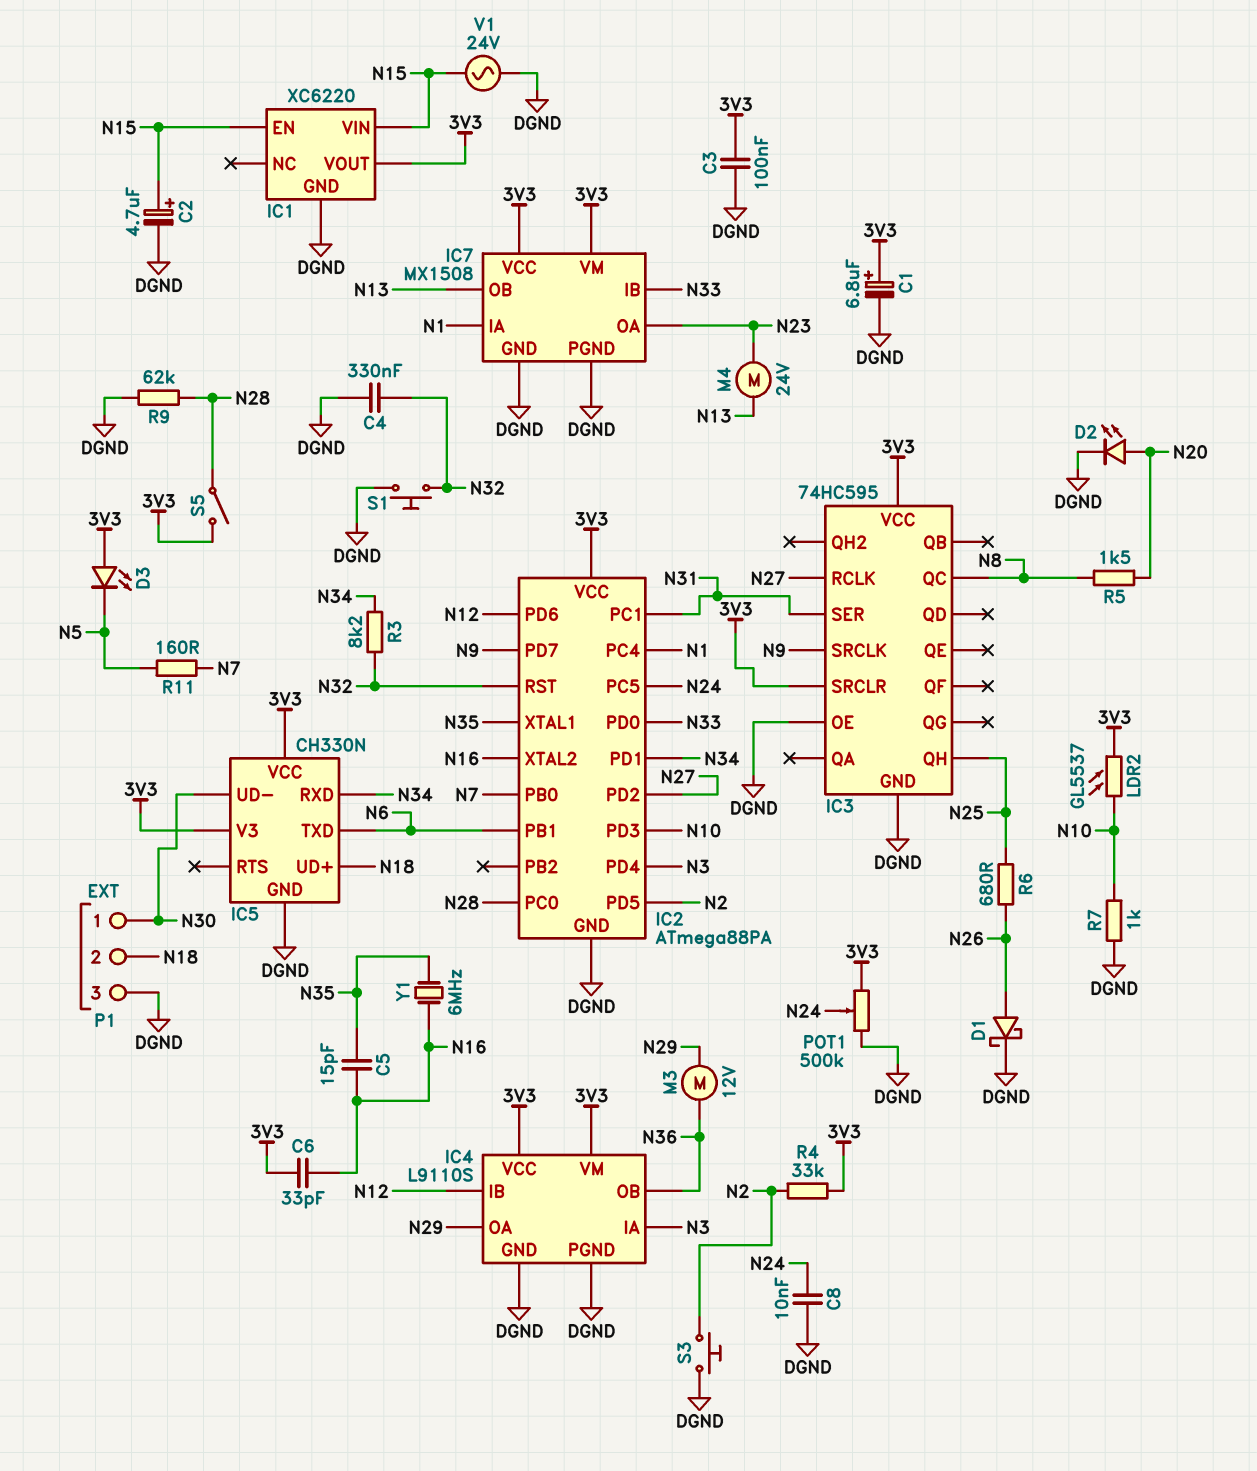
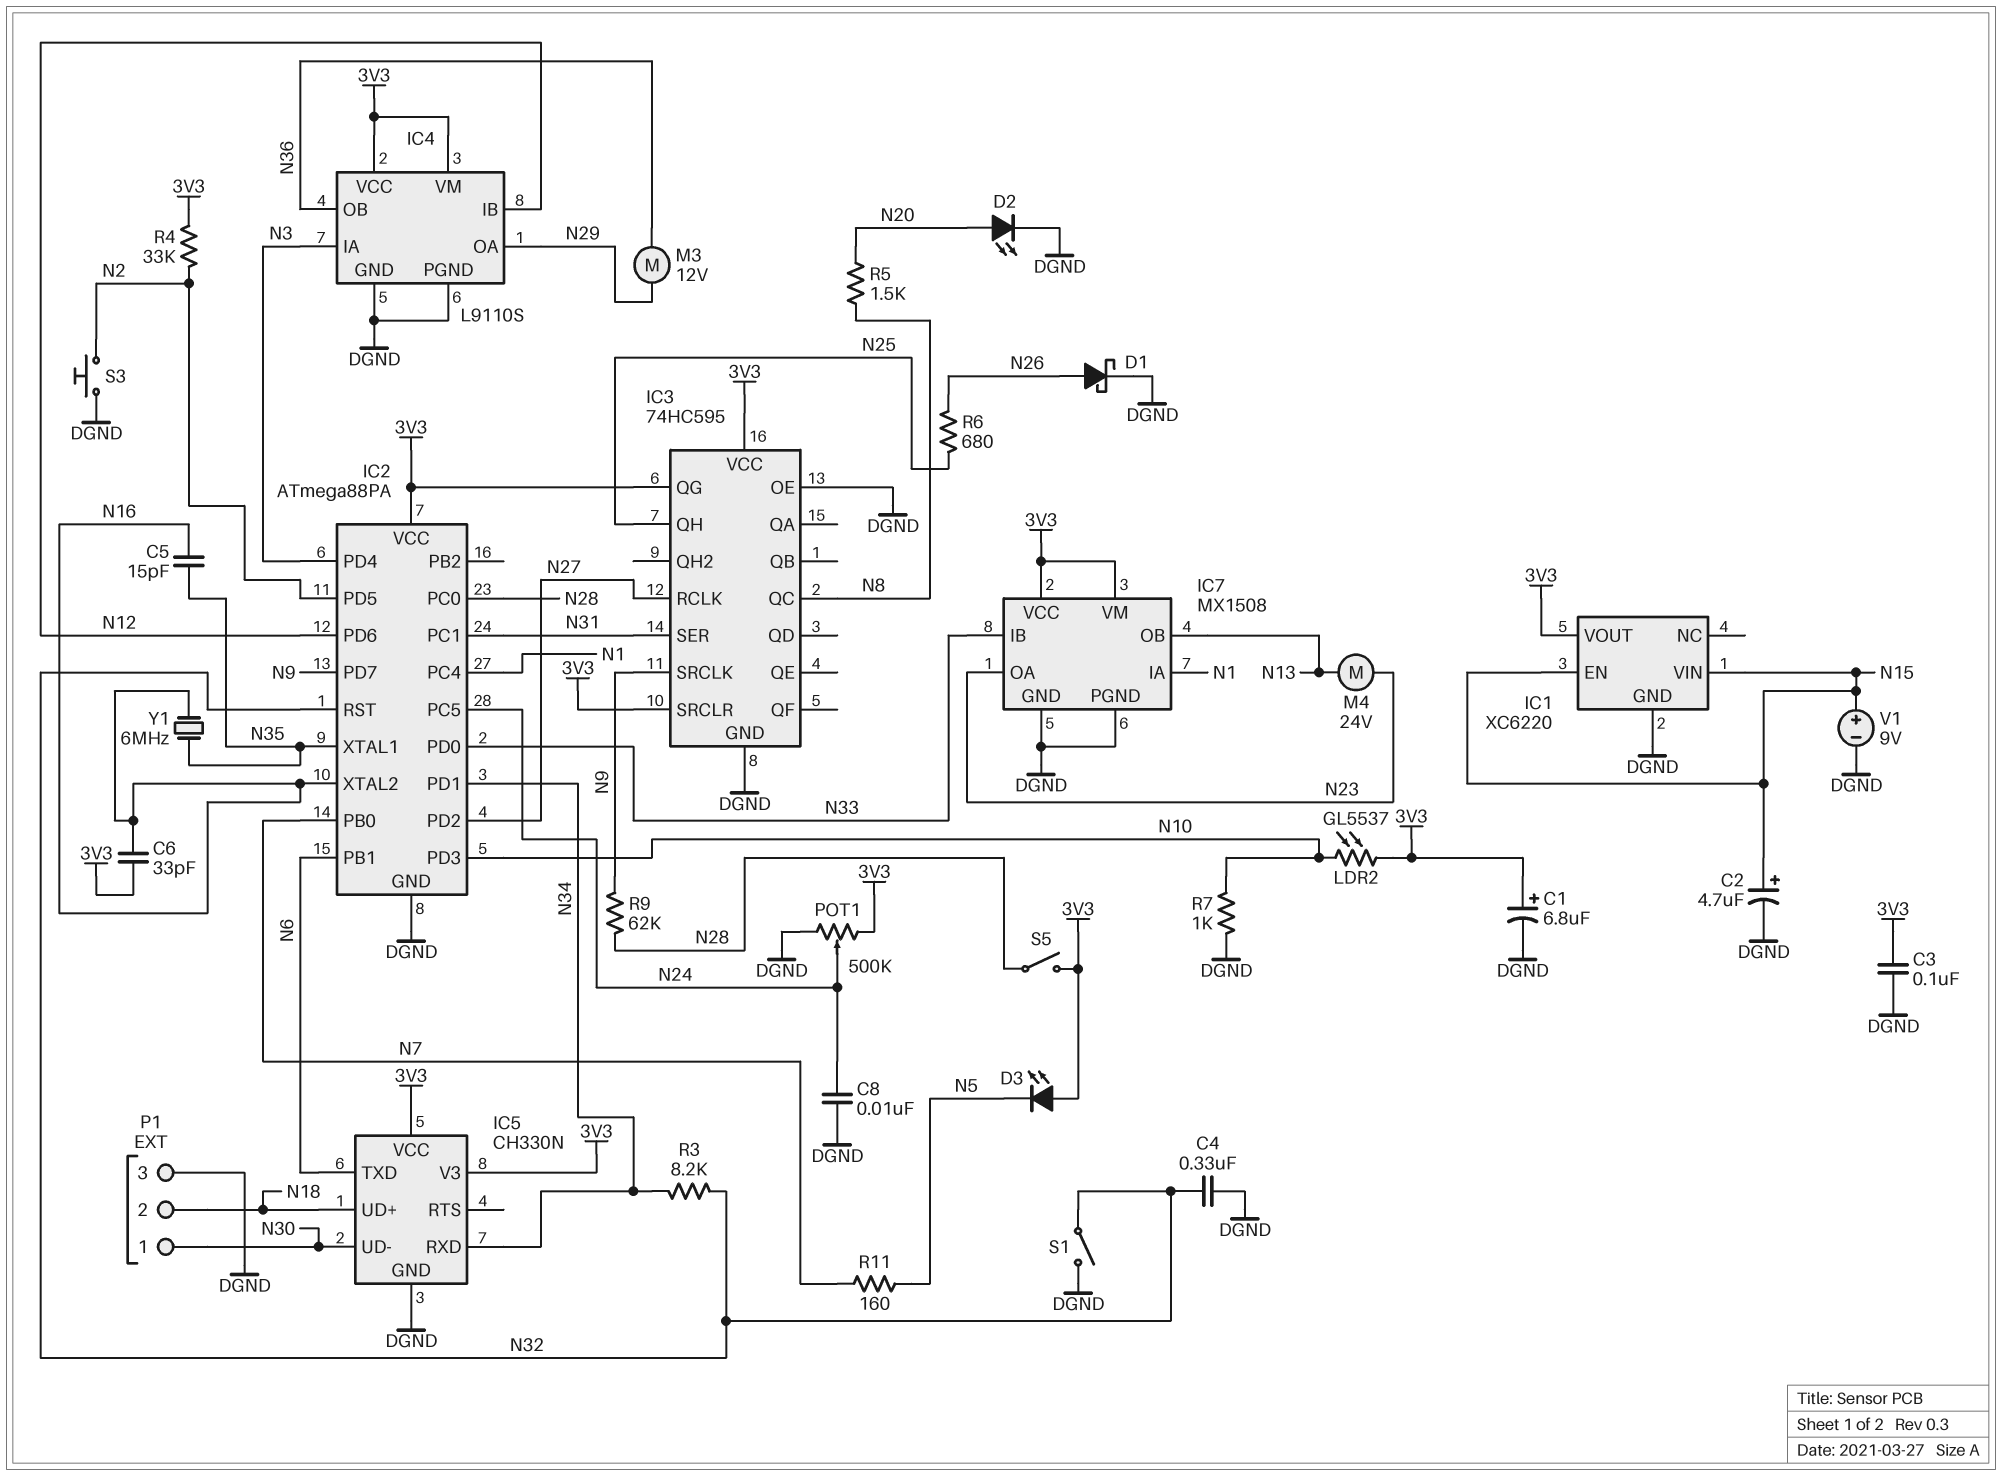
IC3 pin QG: none -> 3V3
R9: 62k (DGND, N28) -> 62k (N9, N28)
S1: button (DGND, N32) -> switch (DGND, N32)
V1: AC 24V (DGND, N15) -> 9V (plus N15, minus DGND)

